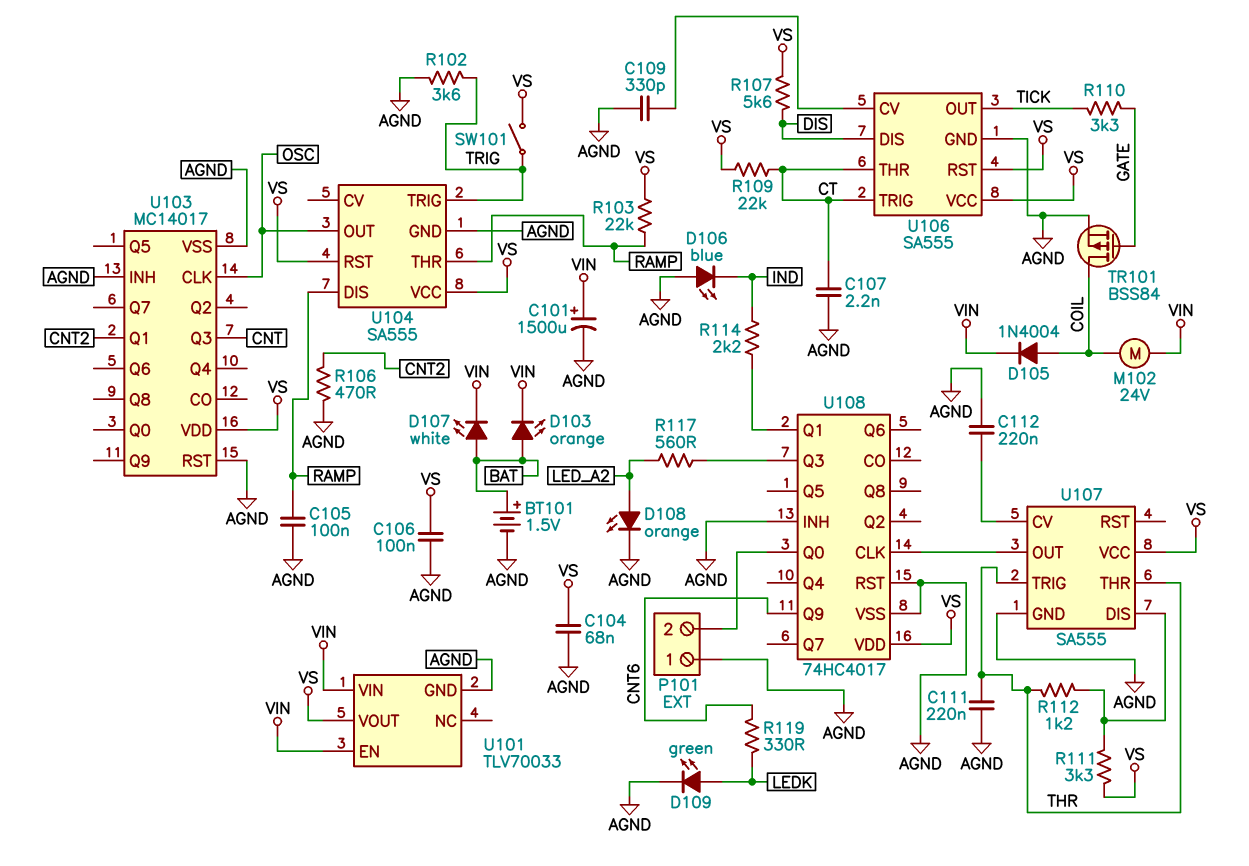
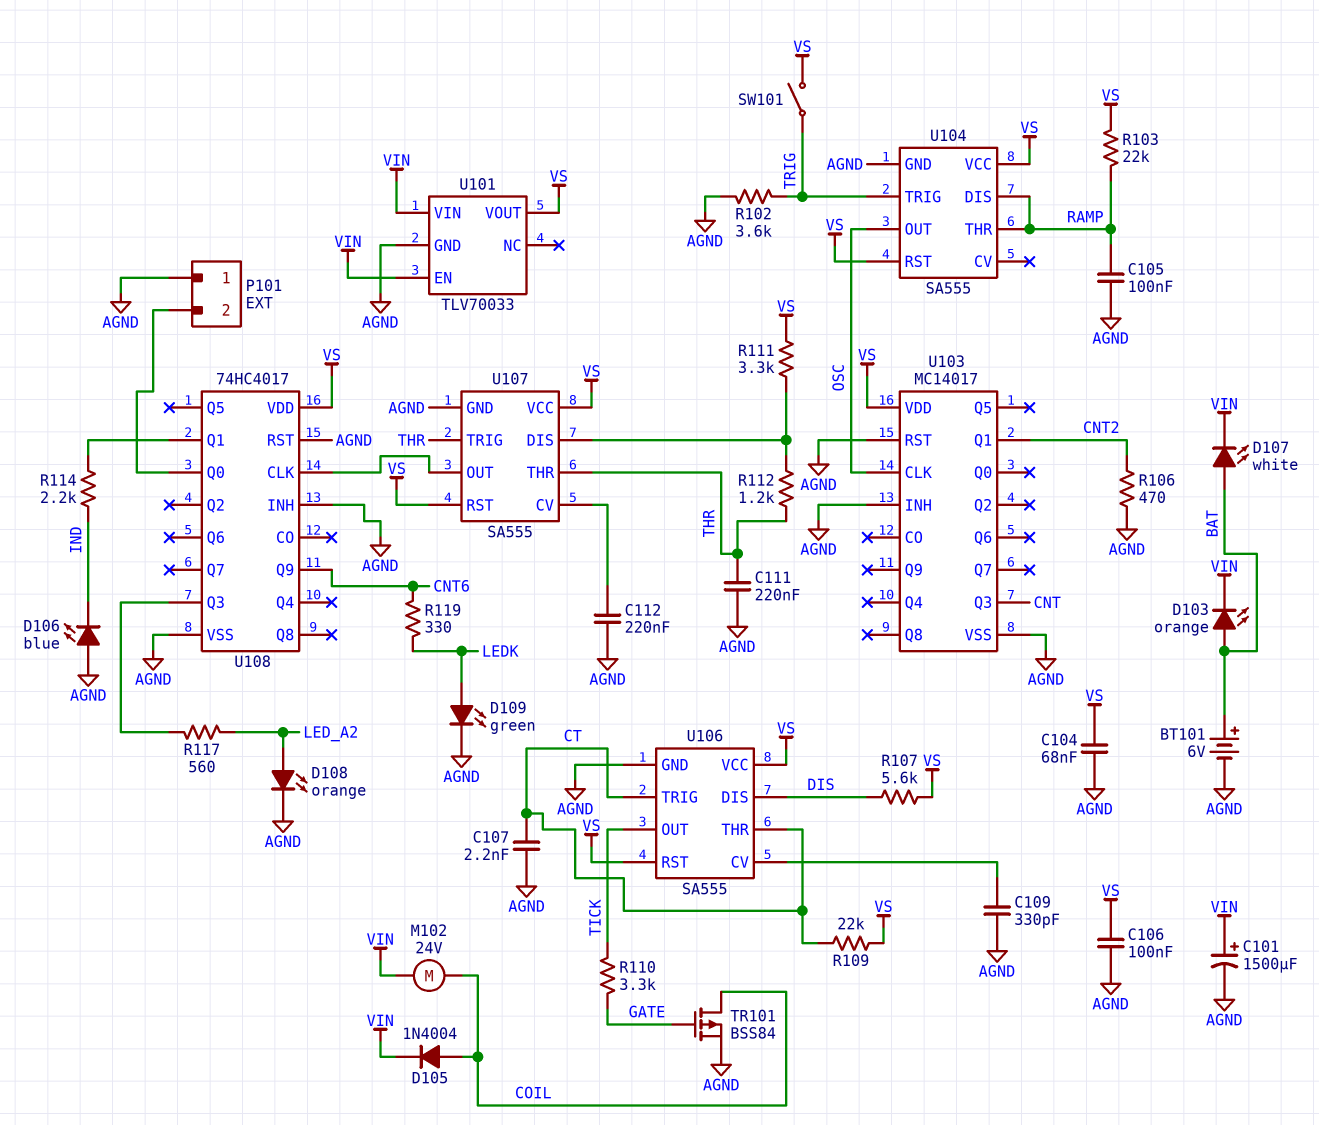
BT101: 1.5V (plus BAT, minus AGND) -> 6V (plus BAT, minus AGND)
U107 pin RST: none -> VS

